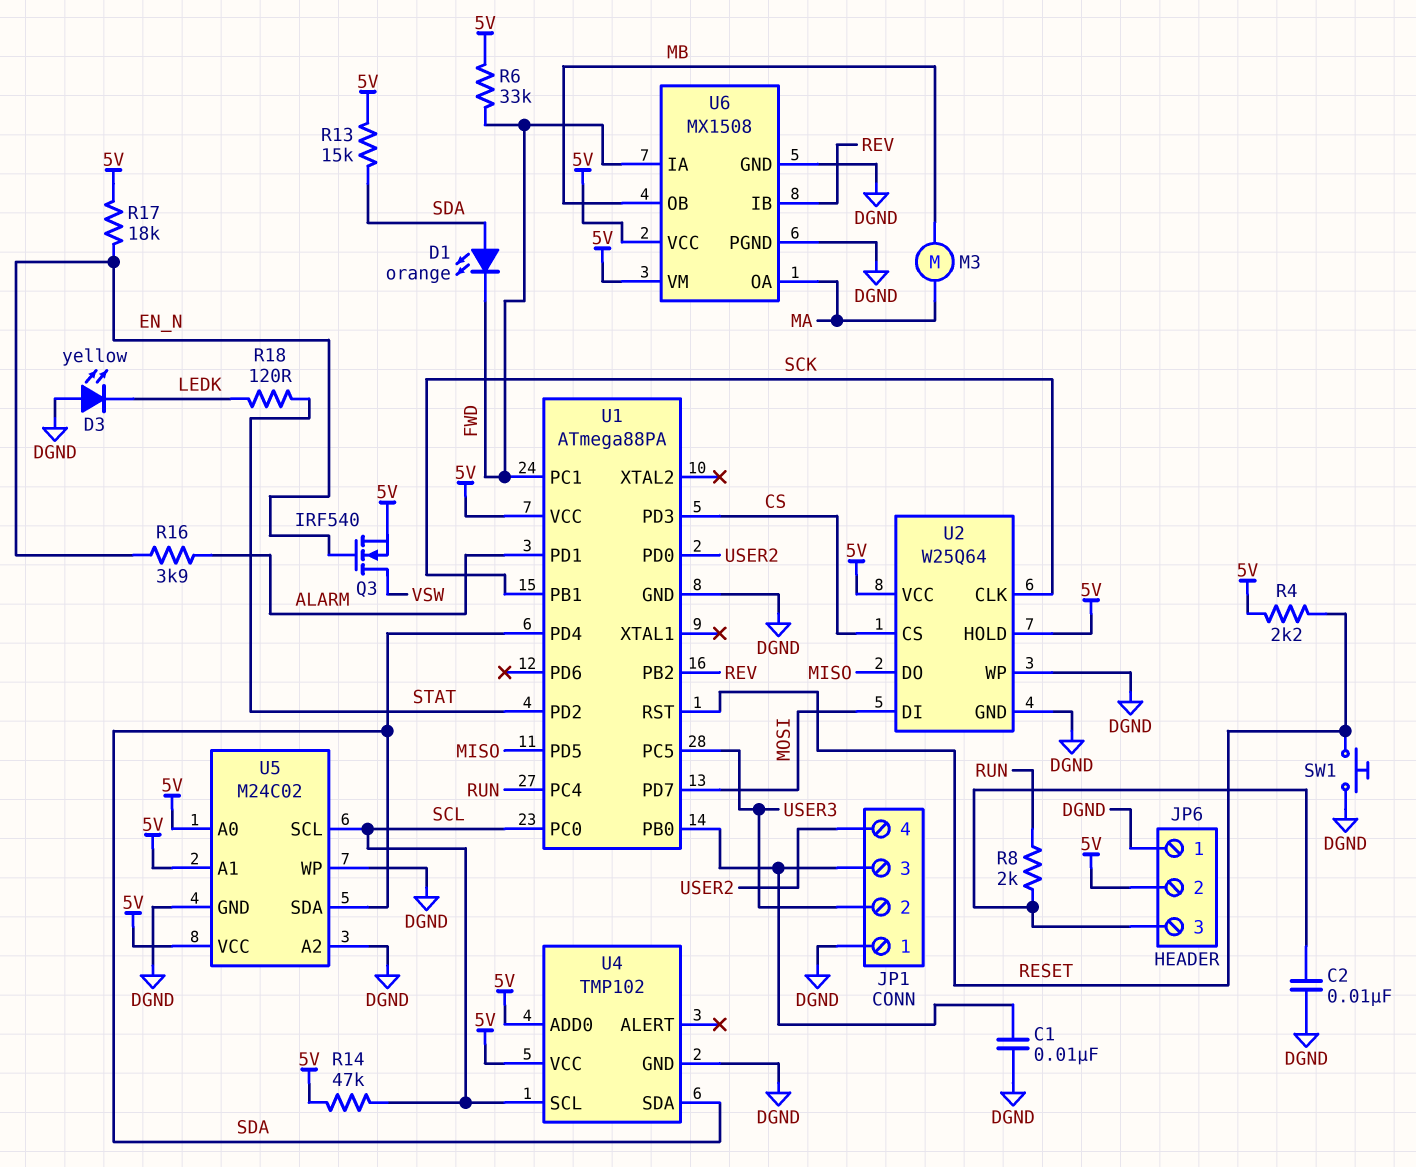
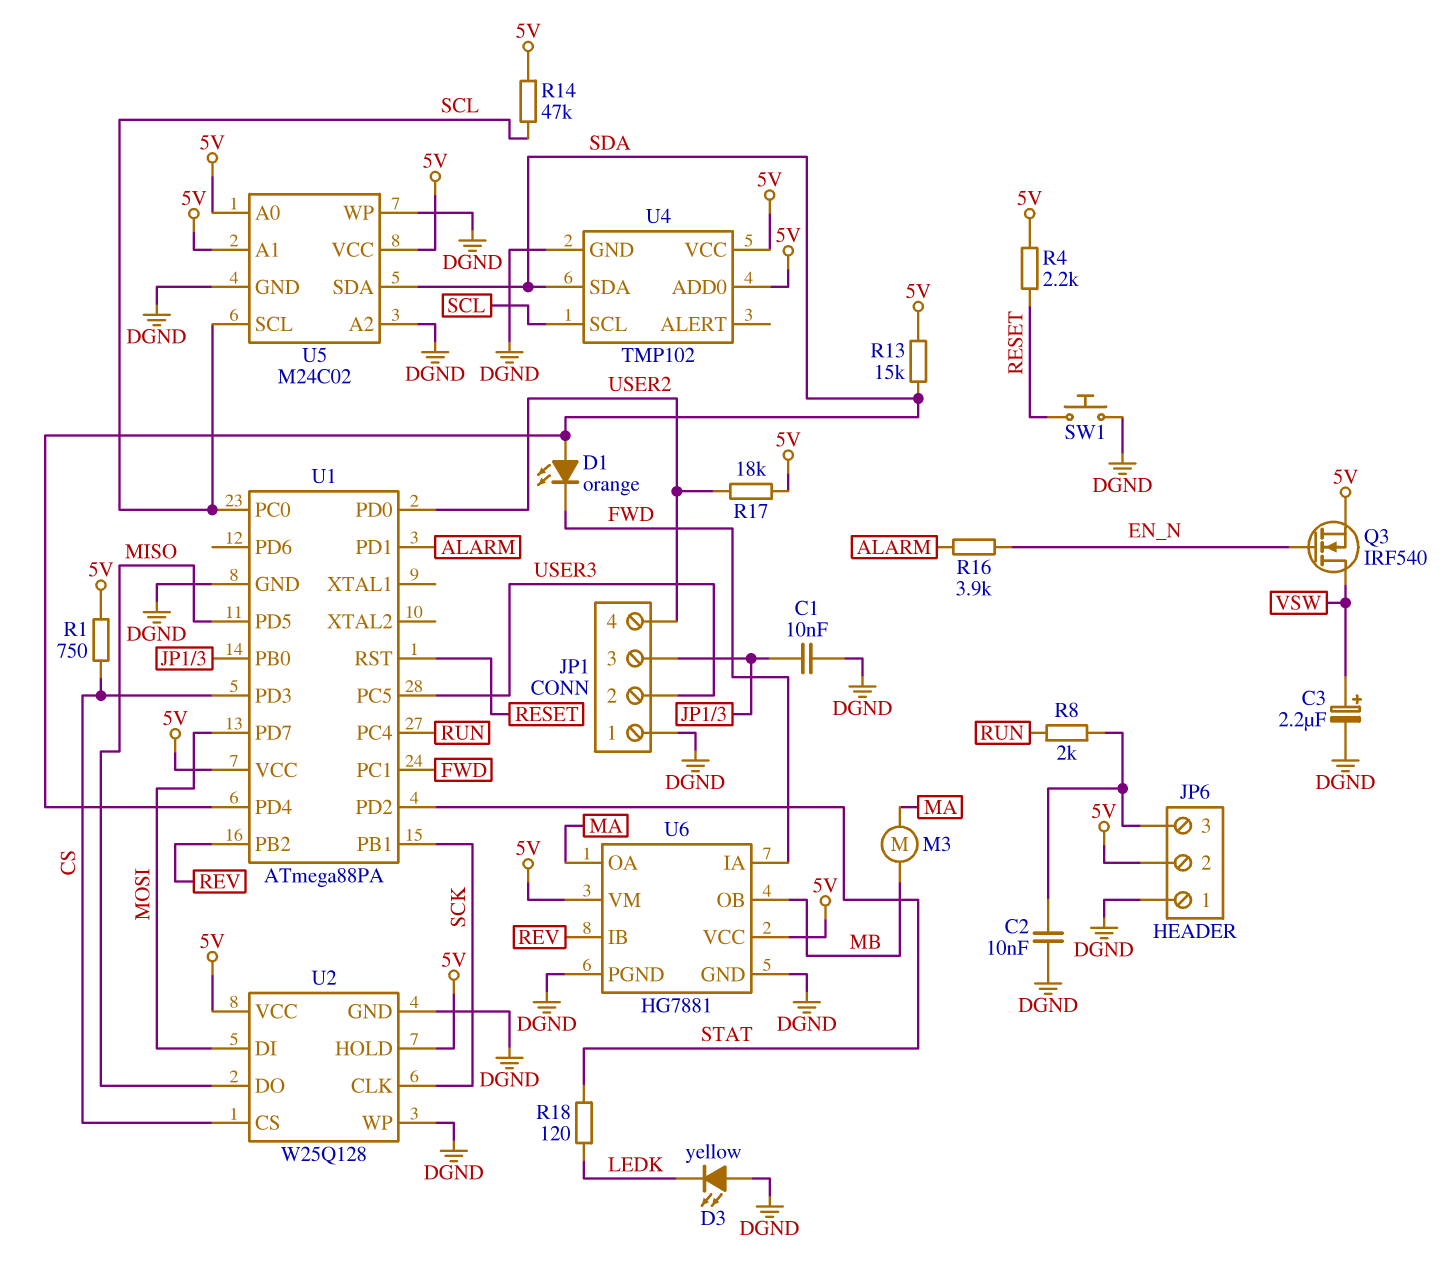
C3: none -> 2.2uF (plus VSW, minus DGND)
R1: none -> 750 (5V, CS)
R6: 33k (5V, FWD) -> none
R17: 18k (5V, EN_N) -> 18k (5V, USER2)
U2: W25Q64 -> W25Q128
U6: MX1508 -> HG7881

